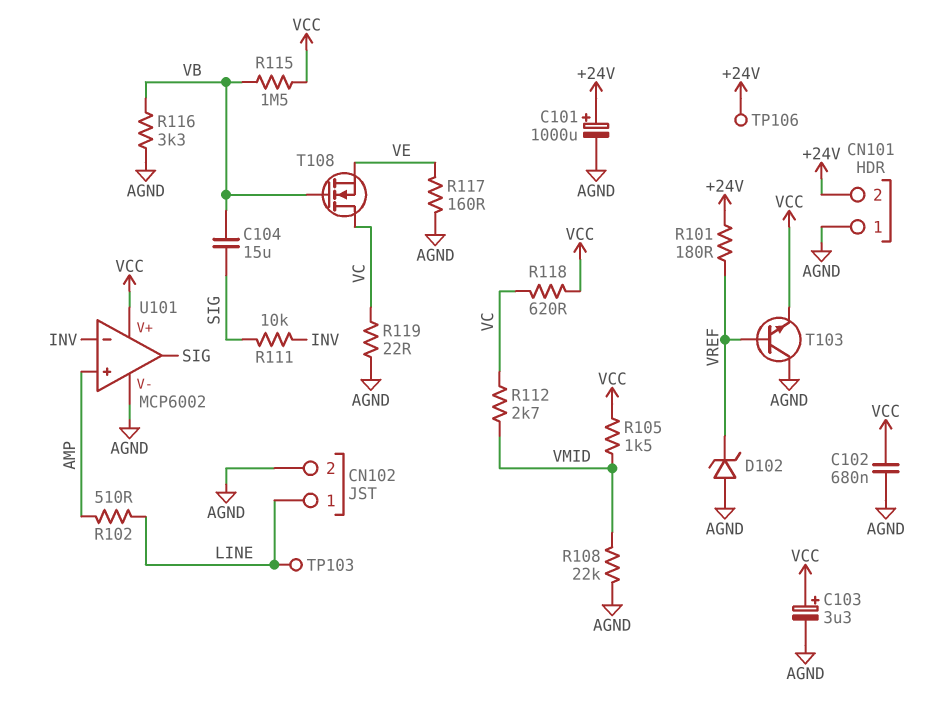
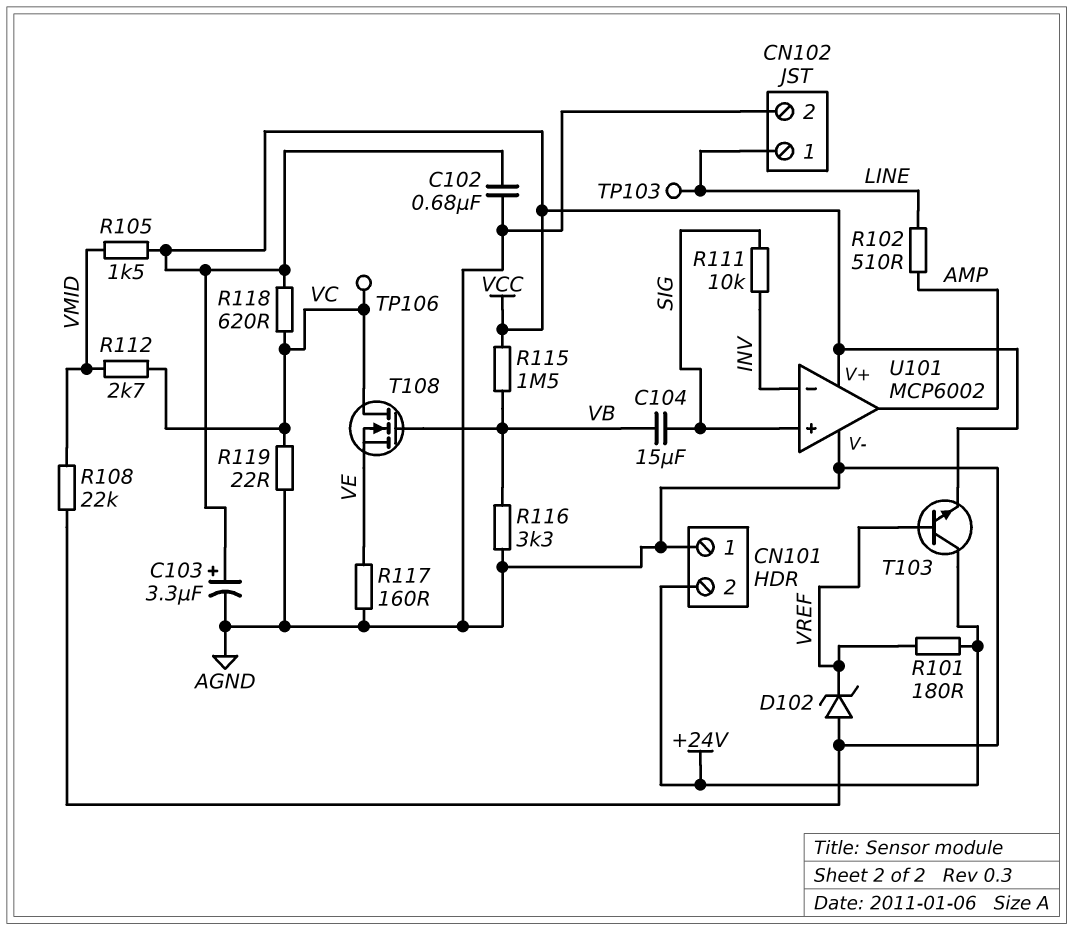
C101: 1000uF (plus +24V, minus AGND) -> none
T103: NPN (B VREF, C AGND, E VCC) -> NPN (B VREF, C +24V, E VCC)
TP106: test point (+24V) -> test point (VC)
U101 pin in+: AMP -> SIG
U101 pin out: SIG -> AMP

